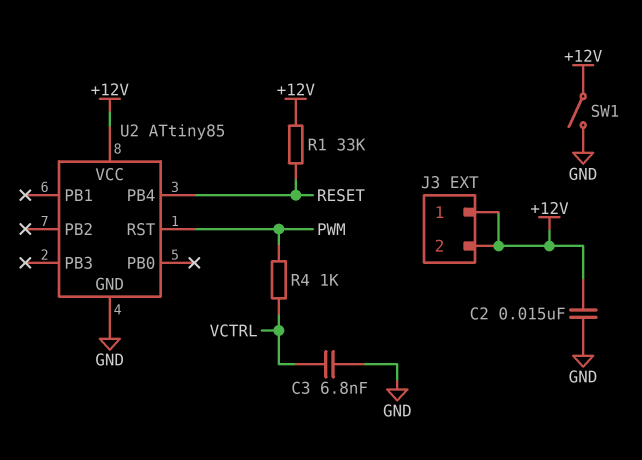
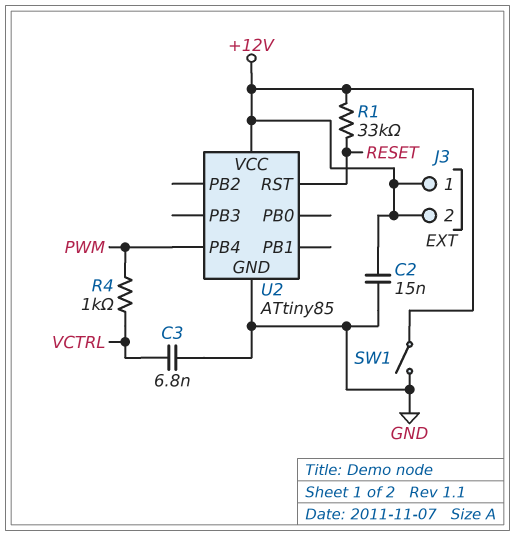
U2 pin PB4: RESET -> PWM
U2 pin RST: PWM -> RESET

